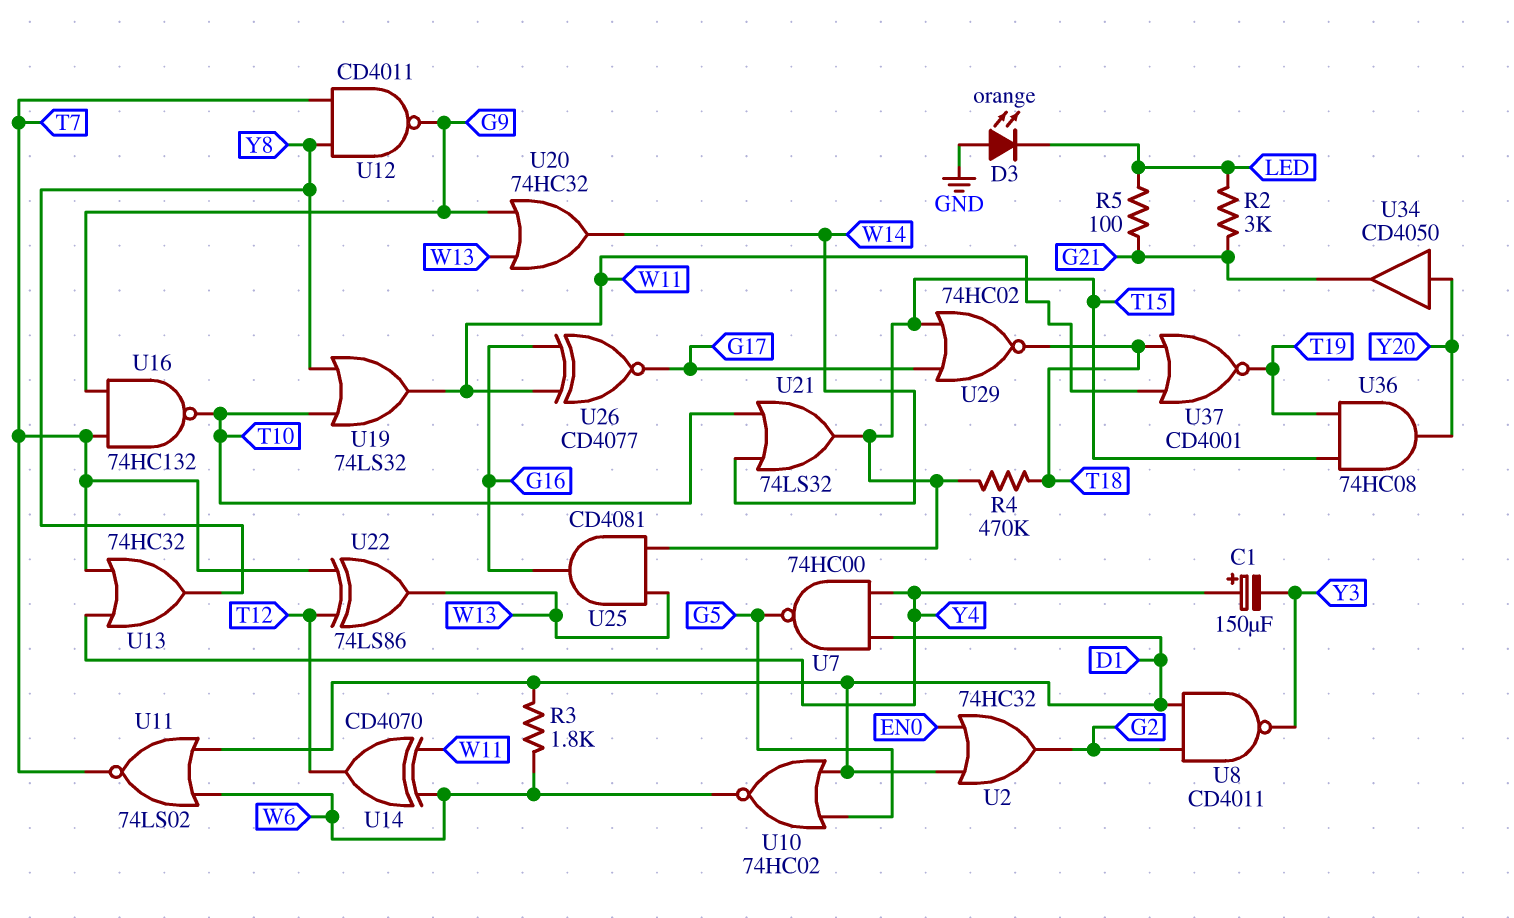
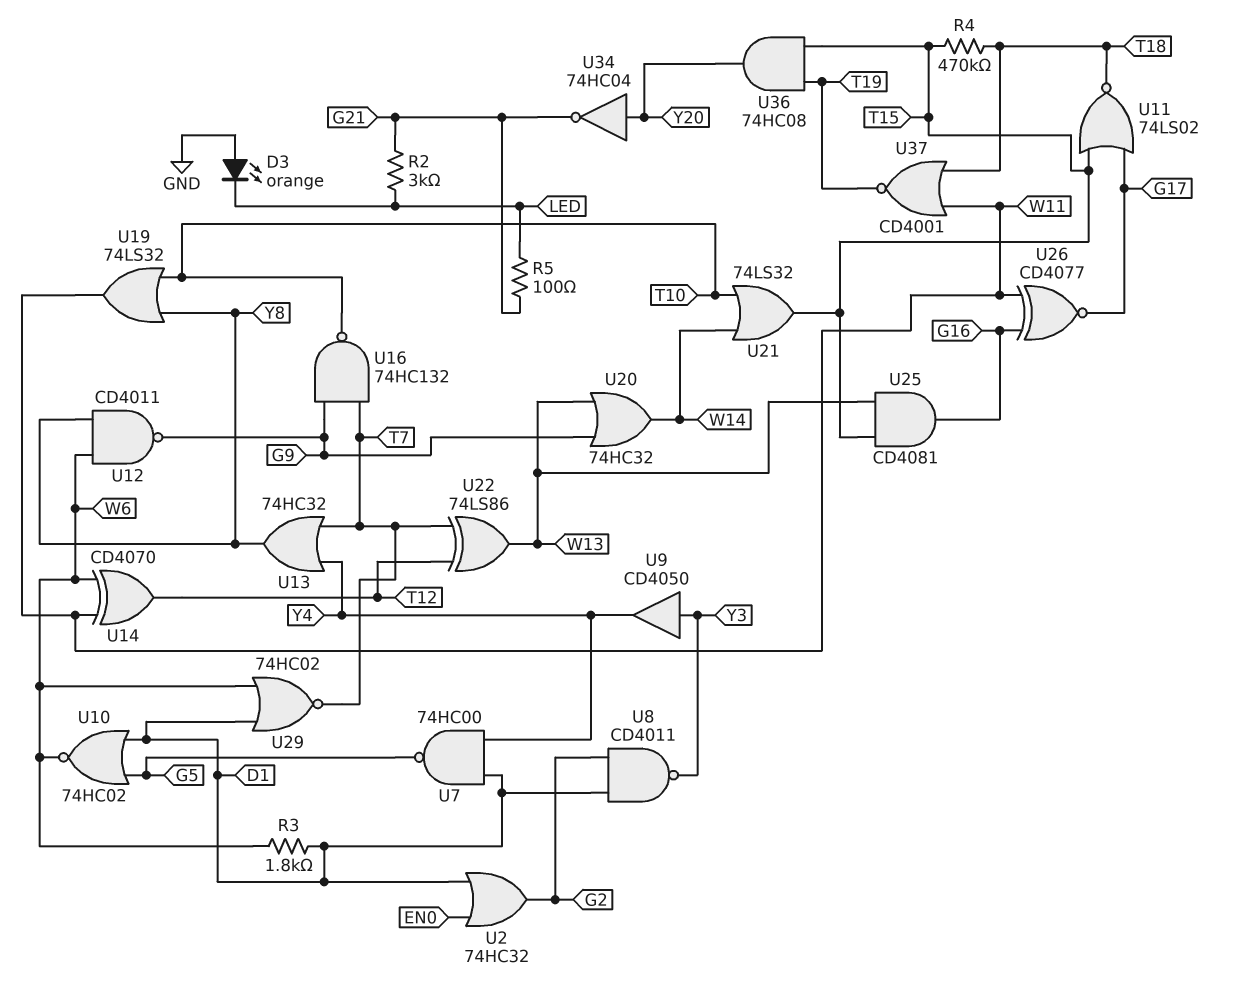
C1: 150uF (plus Y4, minus Y3) -> none
U9: none -> buffer CD4050 (in Y3, out Y4)
U11: NOR 74LS02 (in D1, in W6, out T7) -> NOR 74LS02 (in G17, in T15, out T18)
U12: NAND CD4011 (in T7, in Y8, out G9) -> NAND CD4011 (in W6, in Y8, out G9)
U29: NOR 74HC02 (in G17, in T15, out T18) -> NOR 74HC02 (in D1, in W6, out T7)
U34: buffer CD4050 (in Y20, out G21) -> NOT 74HC04 (in Y20, out G21)

